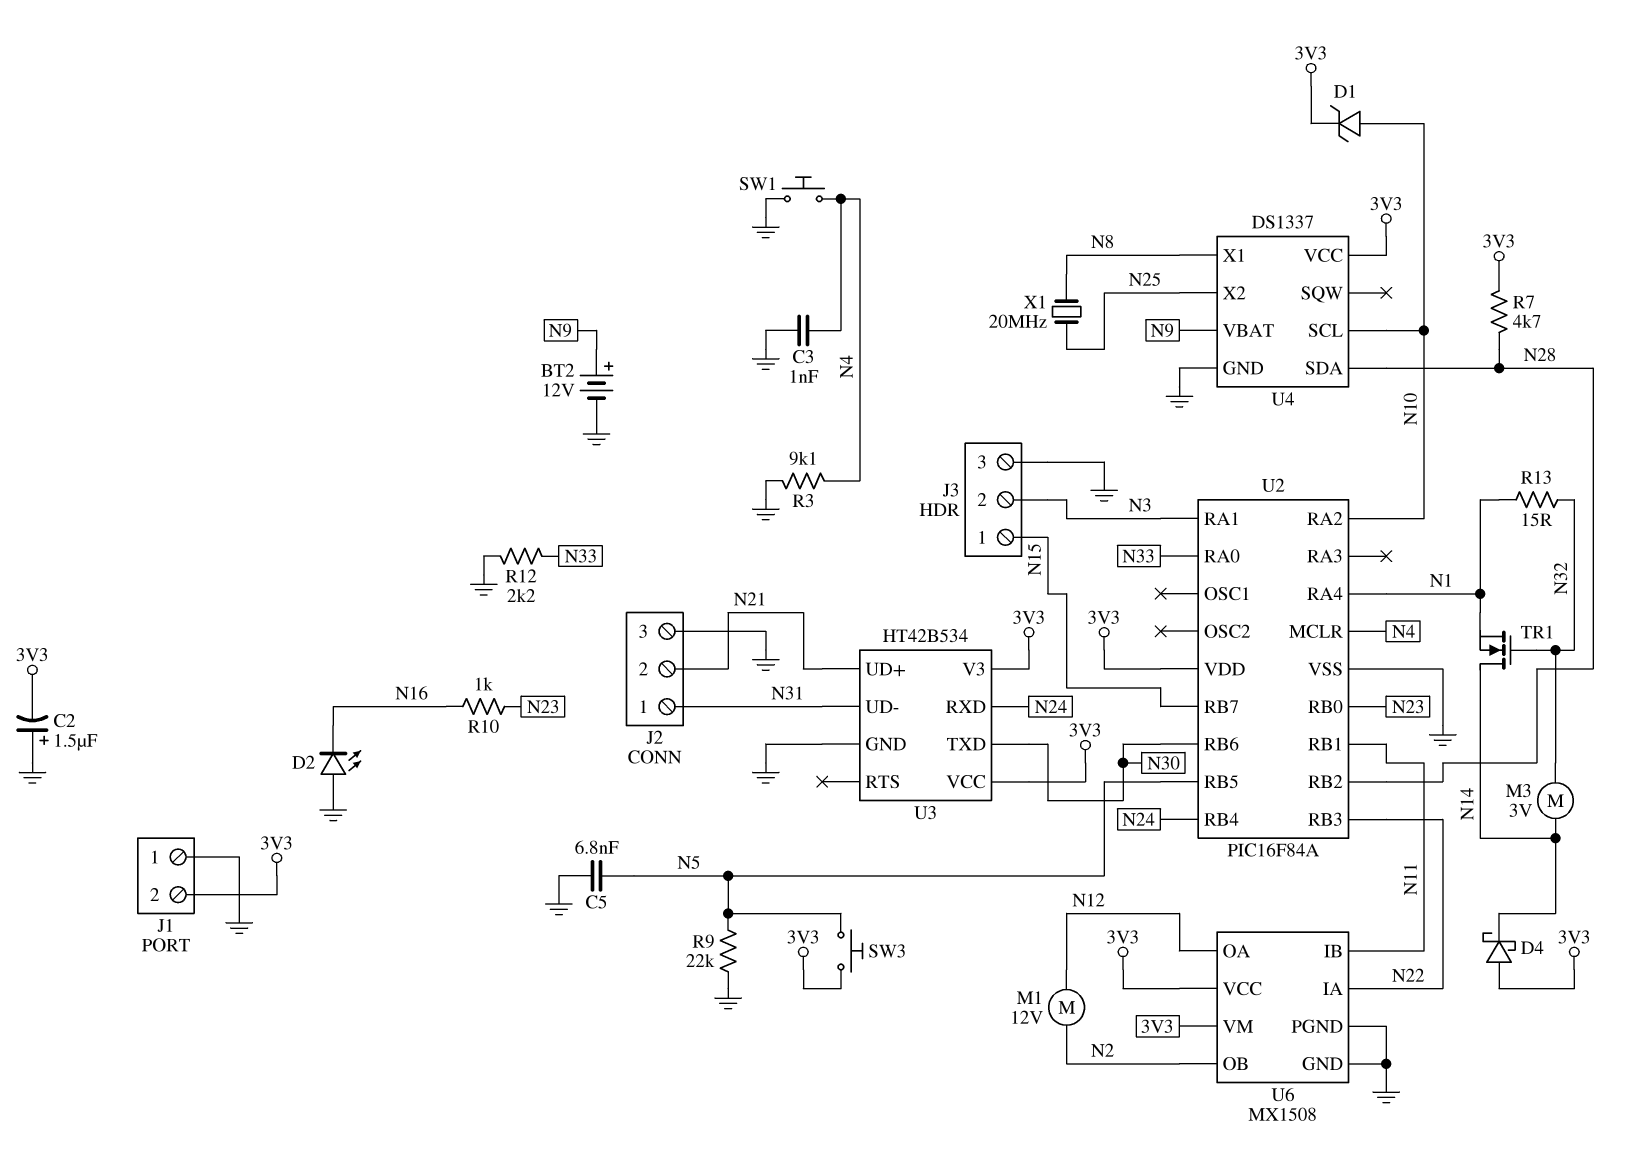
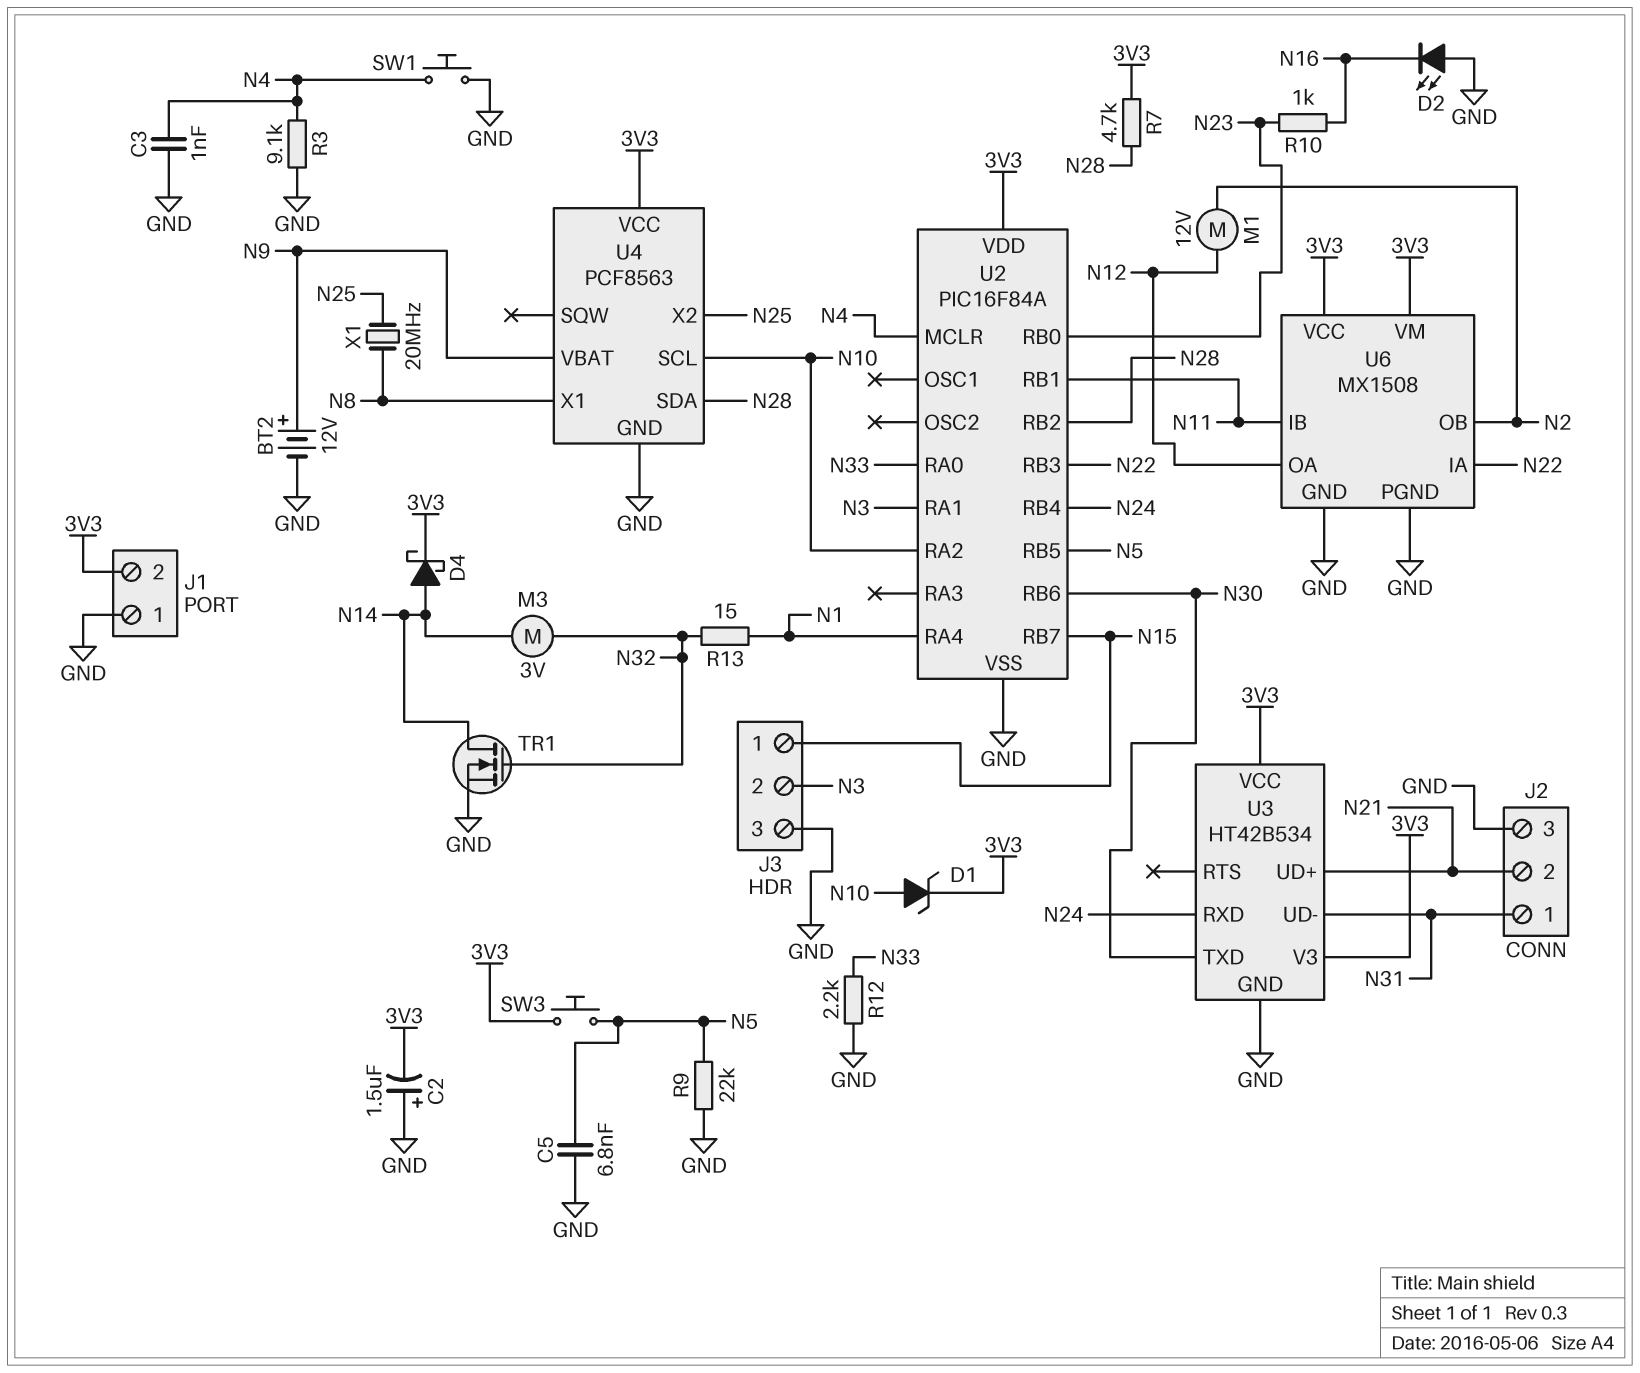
D4: schottky (A 3V3, K N14) -> schottky (A N14, K 3V3)
TR1: NMOS (G N32, D N14, S N1) -> NMOS (G N32, D N14, S GND)
U4: DS1337 -> PCF8563

